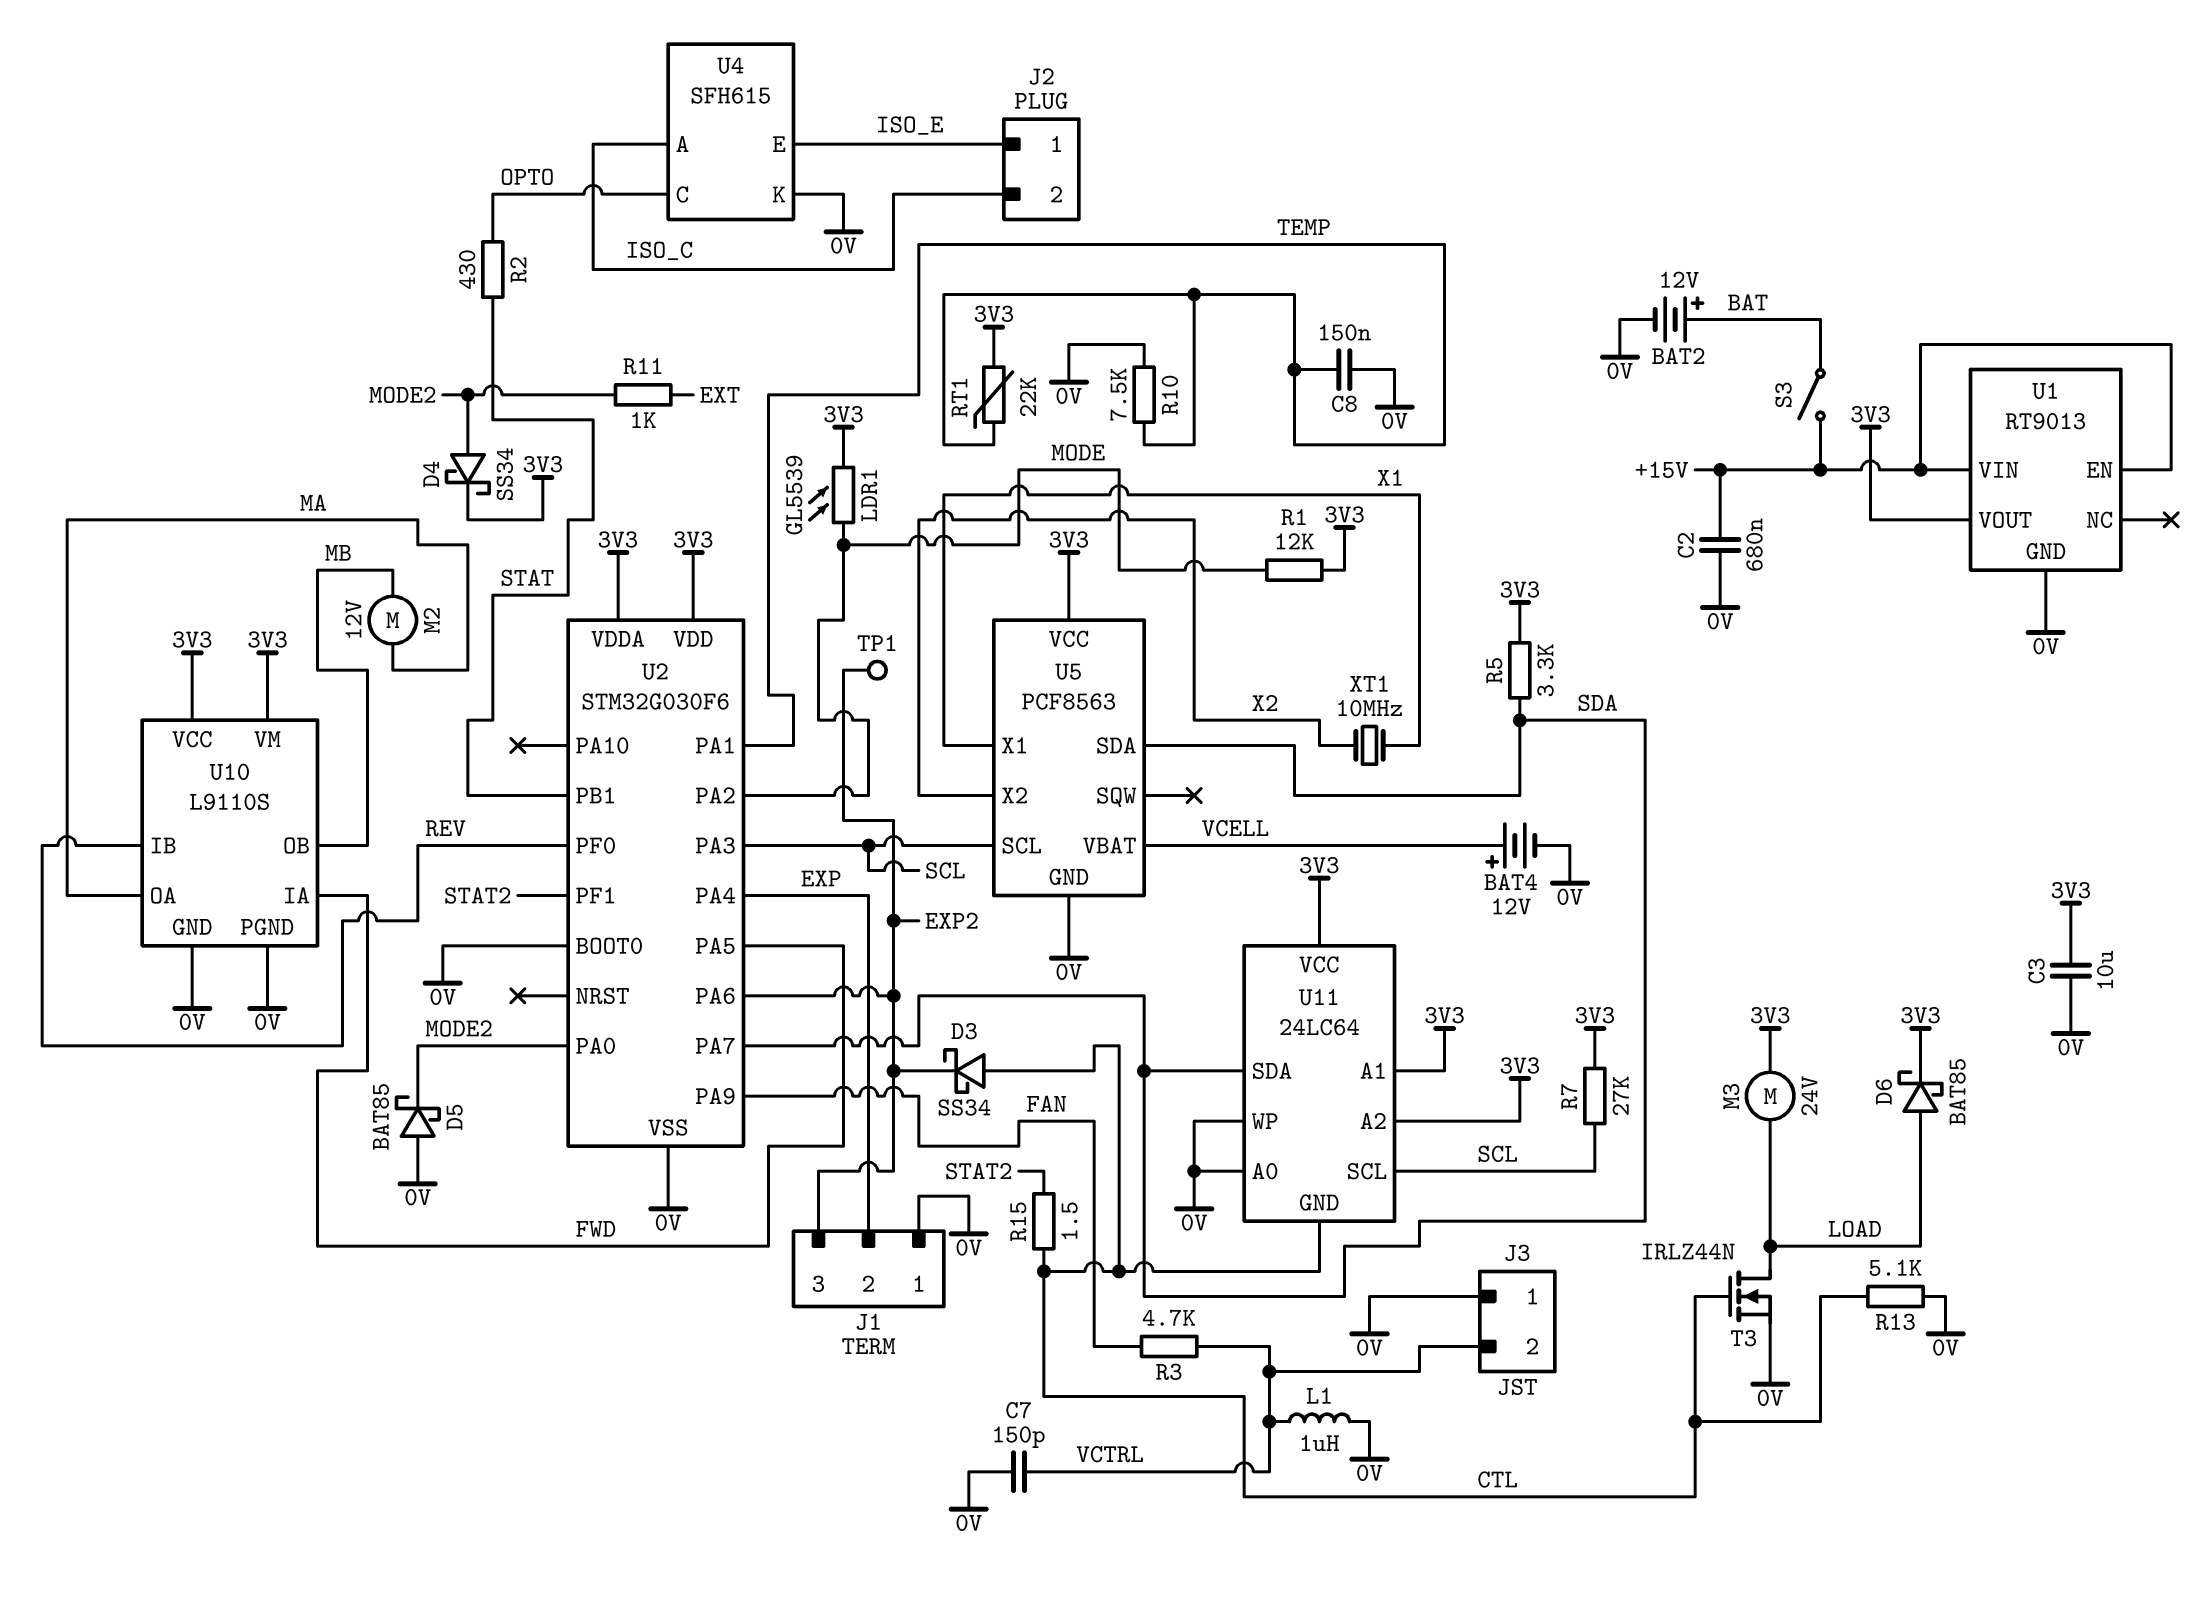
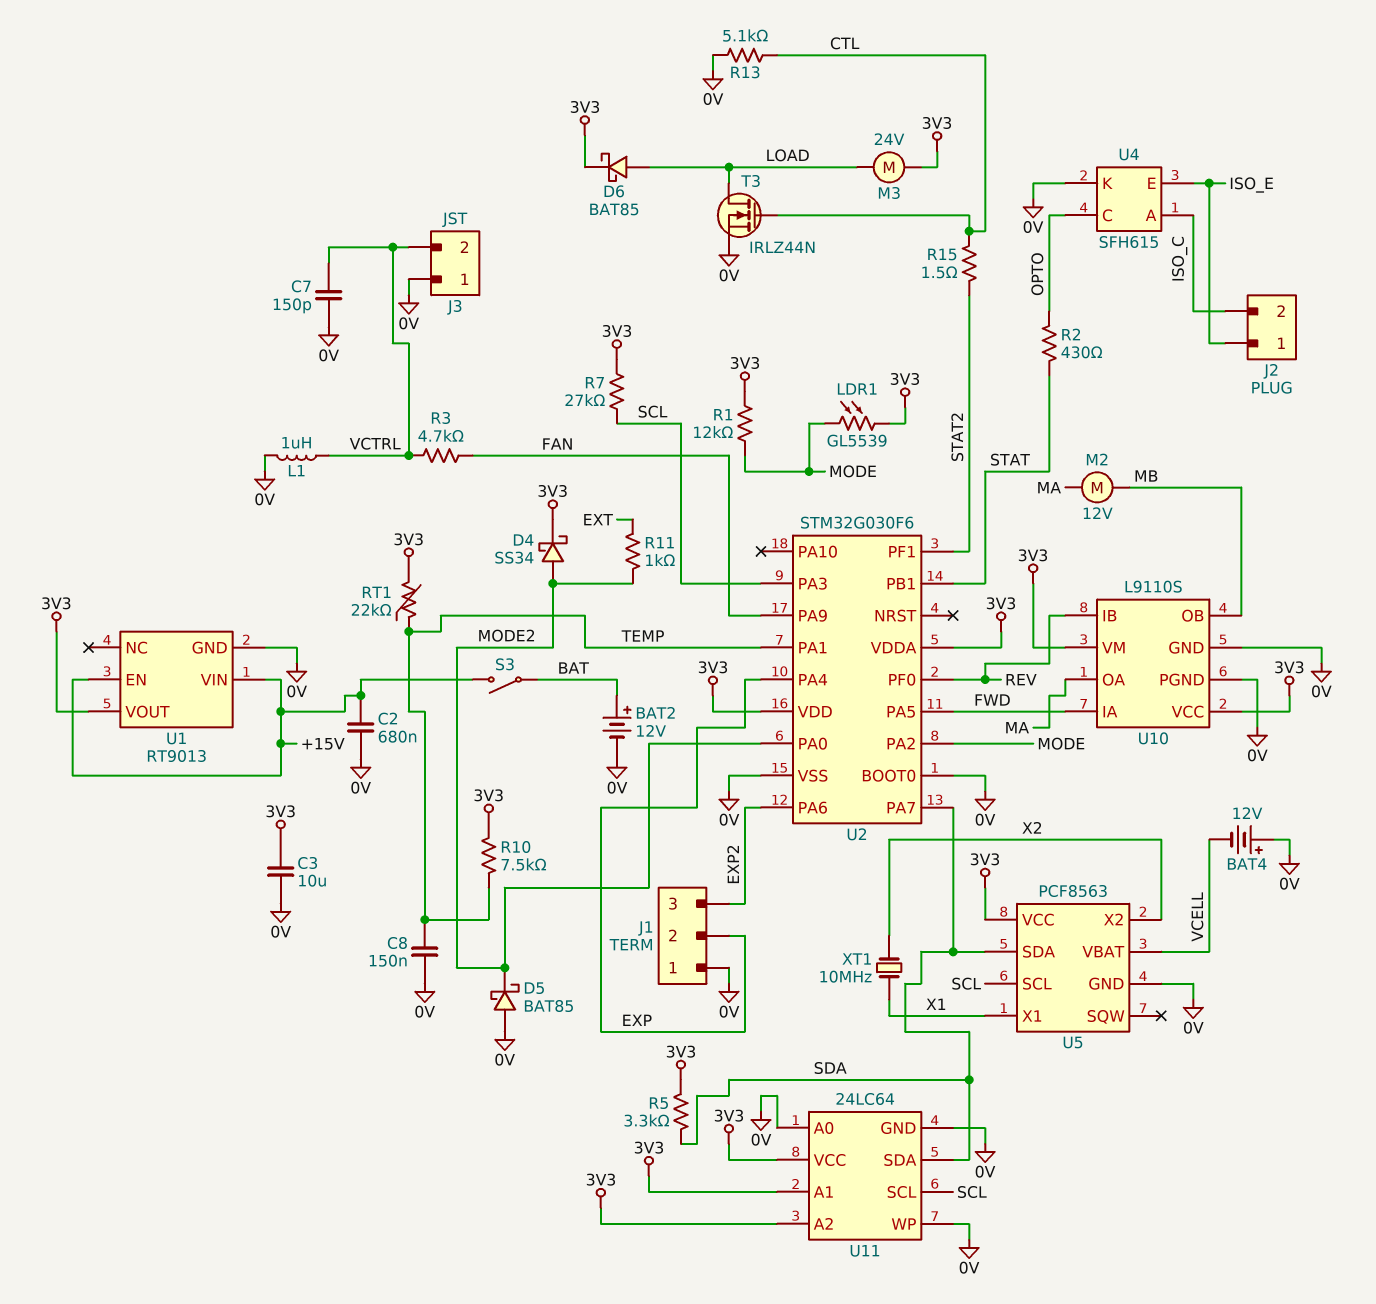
BAT4: 12V (plus VCELL, minus 0V) -> 12V (plus 0V, minus VCELL)
D3: schottky SS34 (A CTL, K EXP2) -> none
R10: 7.5k (0V, TEMP) -> 7.5k (3V3, TEMP)
TP1: test point (EXP2) -> none
U11 pin GND: CTL -> 0V

